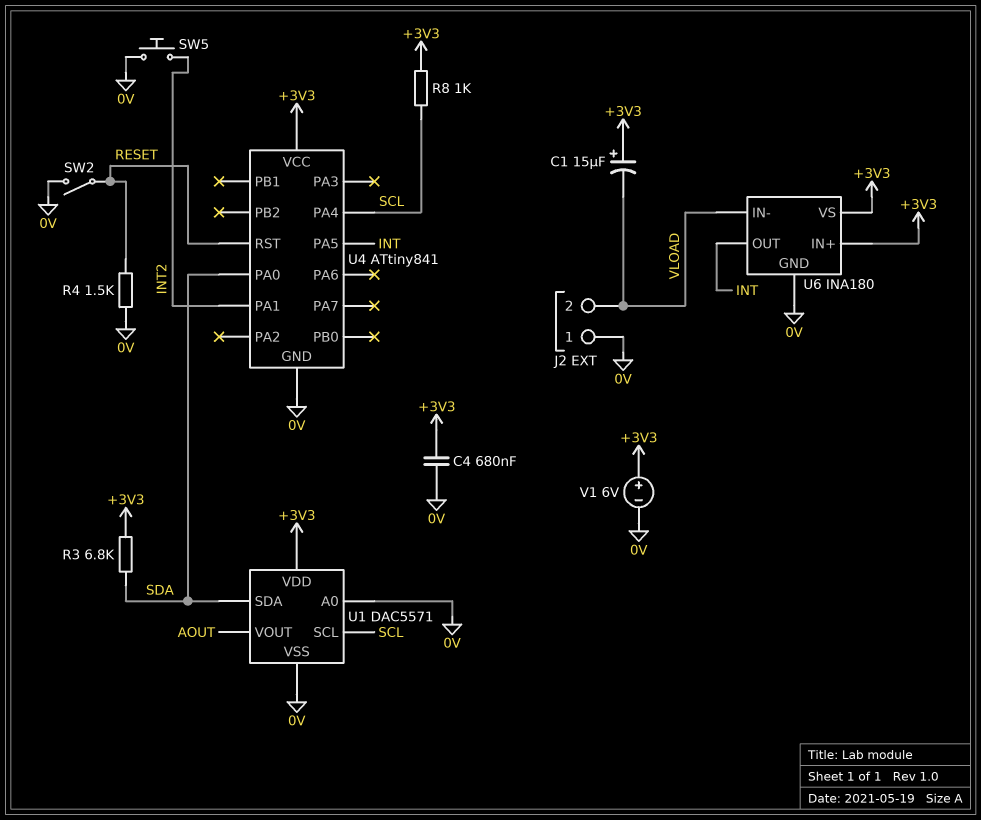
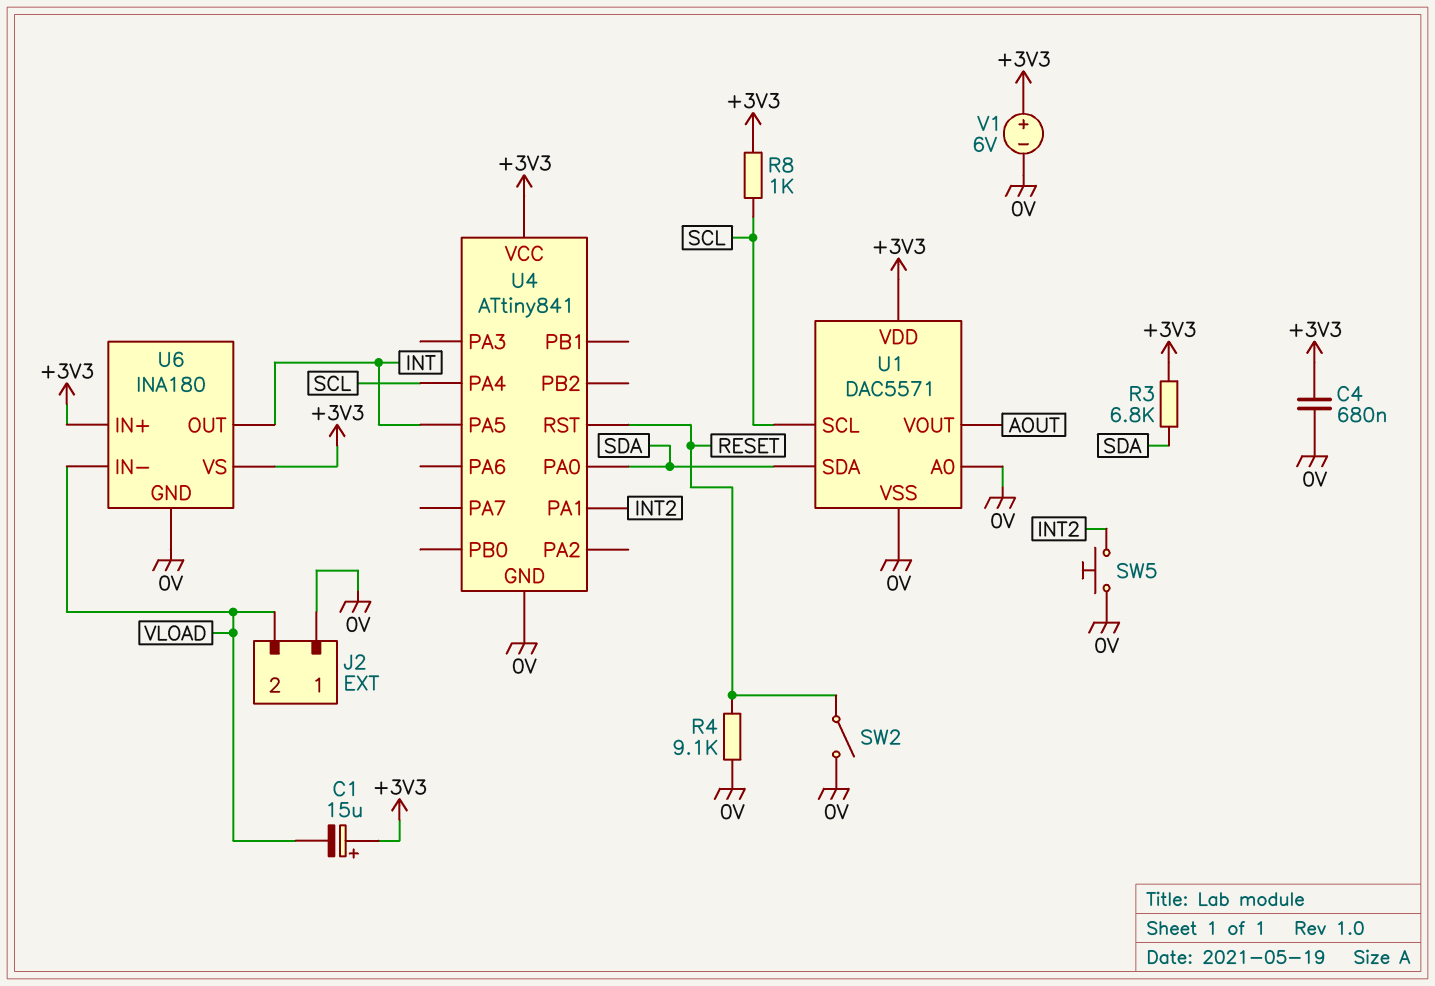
R4: 1.5k (0V, RESET) -> 9.1k (0V, RESET)

